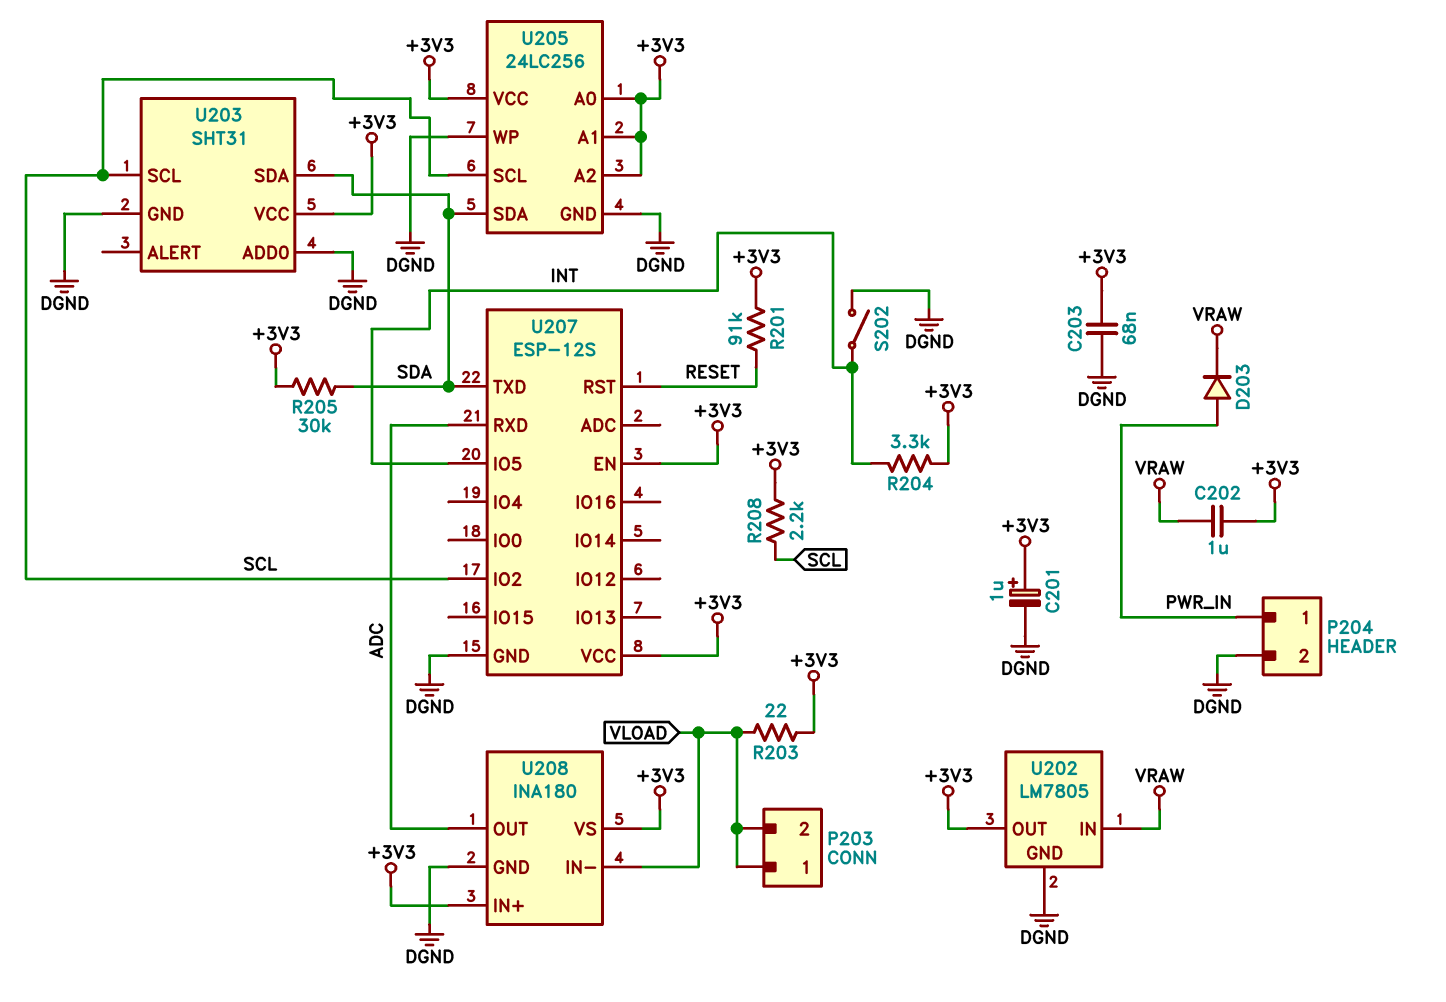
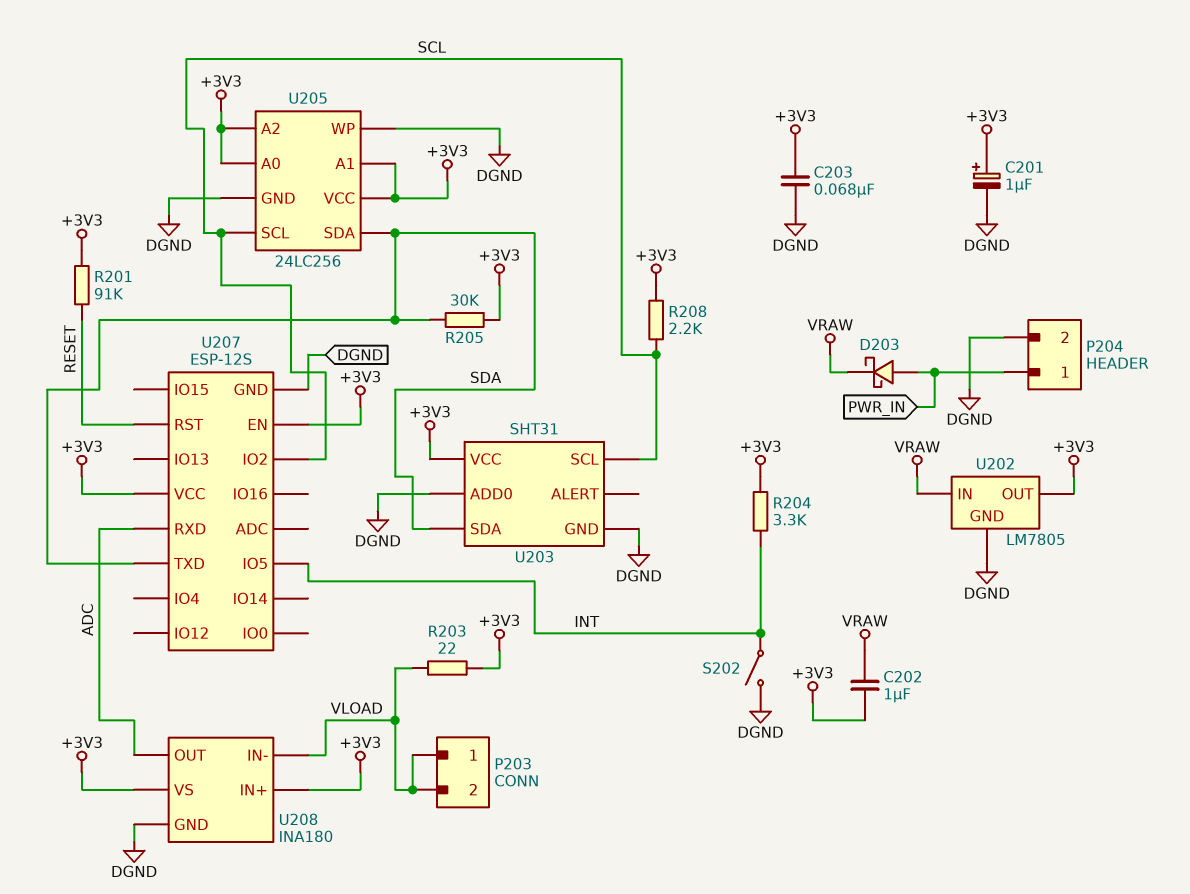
D203: diode (A PWR_IN, K VRAW) -> schottky (A PWR_IN, K VRAW)

